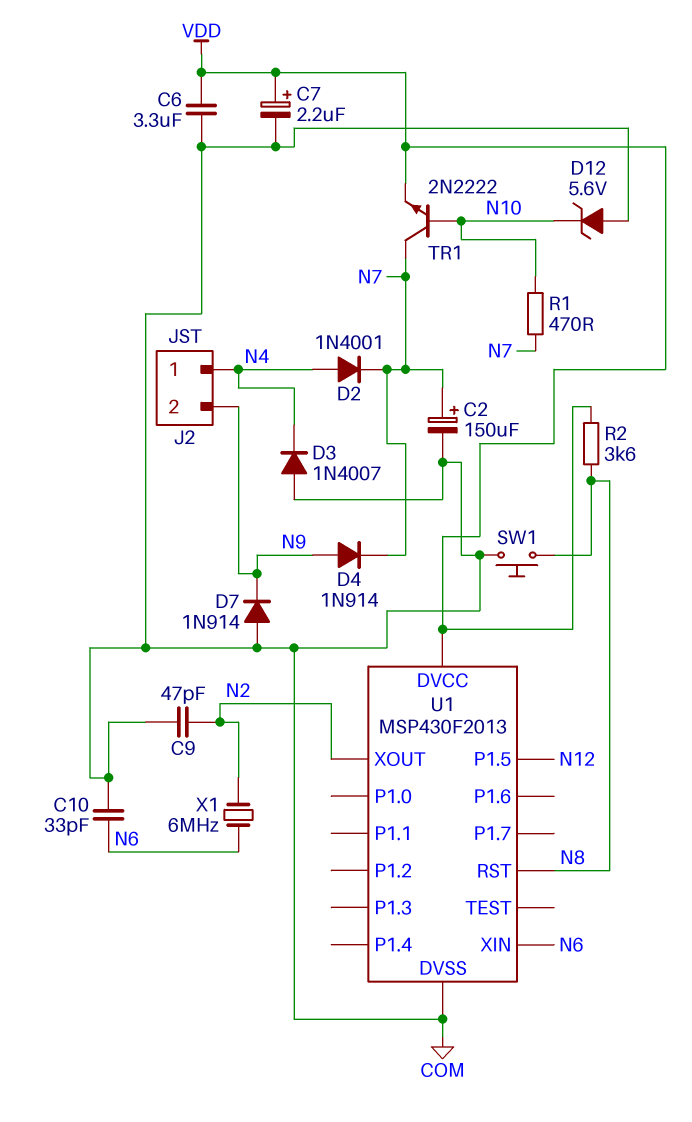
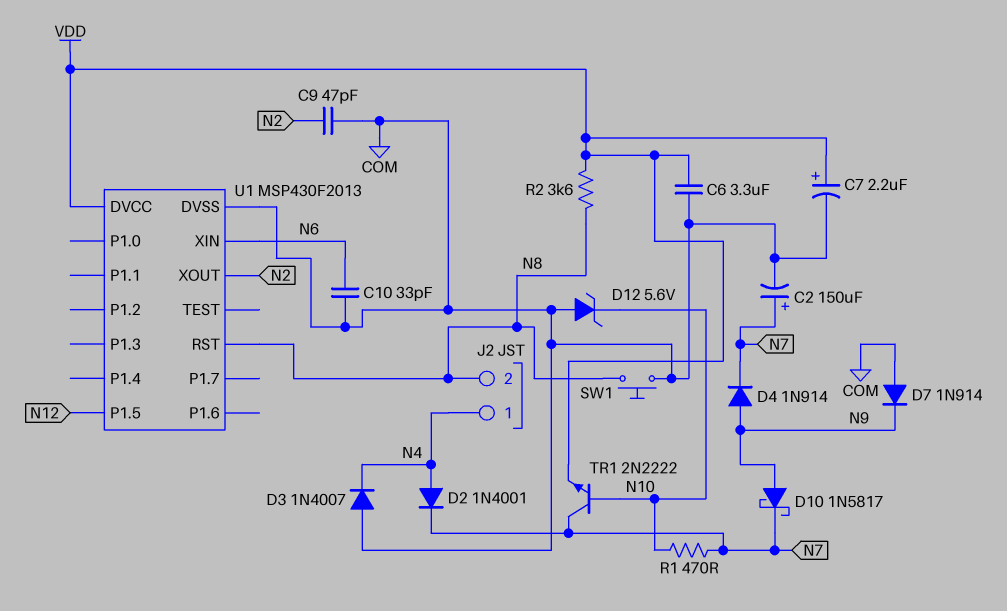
D10: none -> schottky 1N5817 (A N9, K N7)
J2 pin 2: N9 -> N8
X1: 6MHz (N2, N6) -> none

